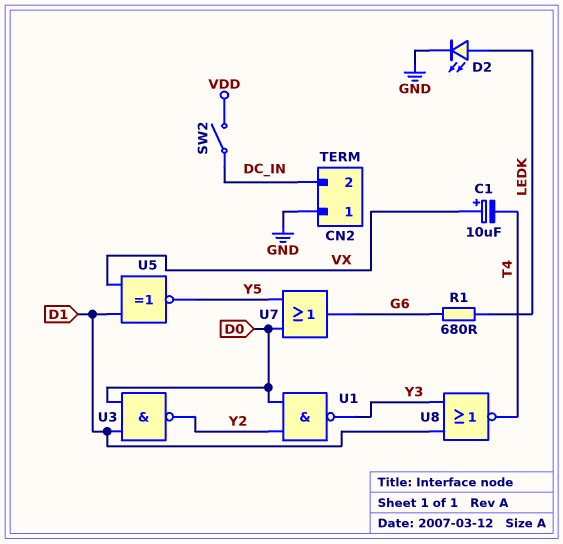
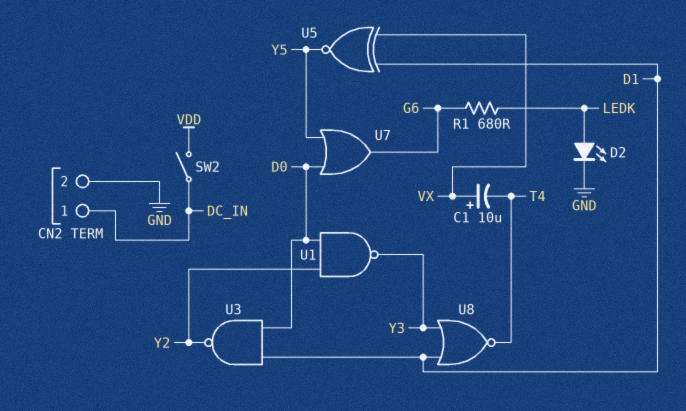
CN2 pin 1: GND -> DC_IN
CN2 pin 2: DC_IN -> GND

